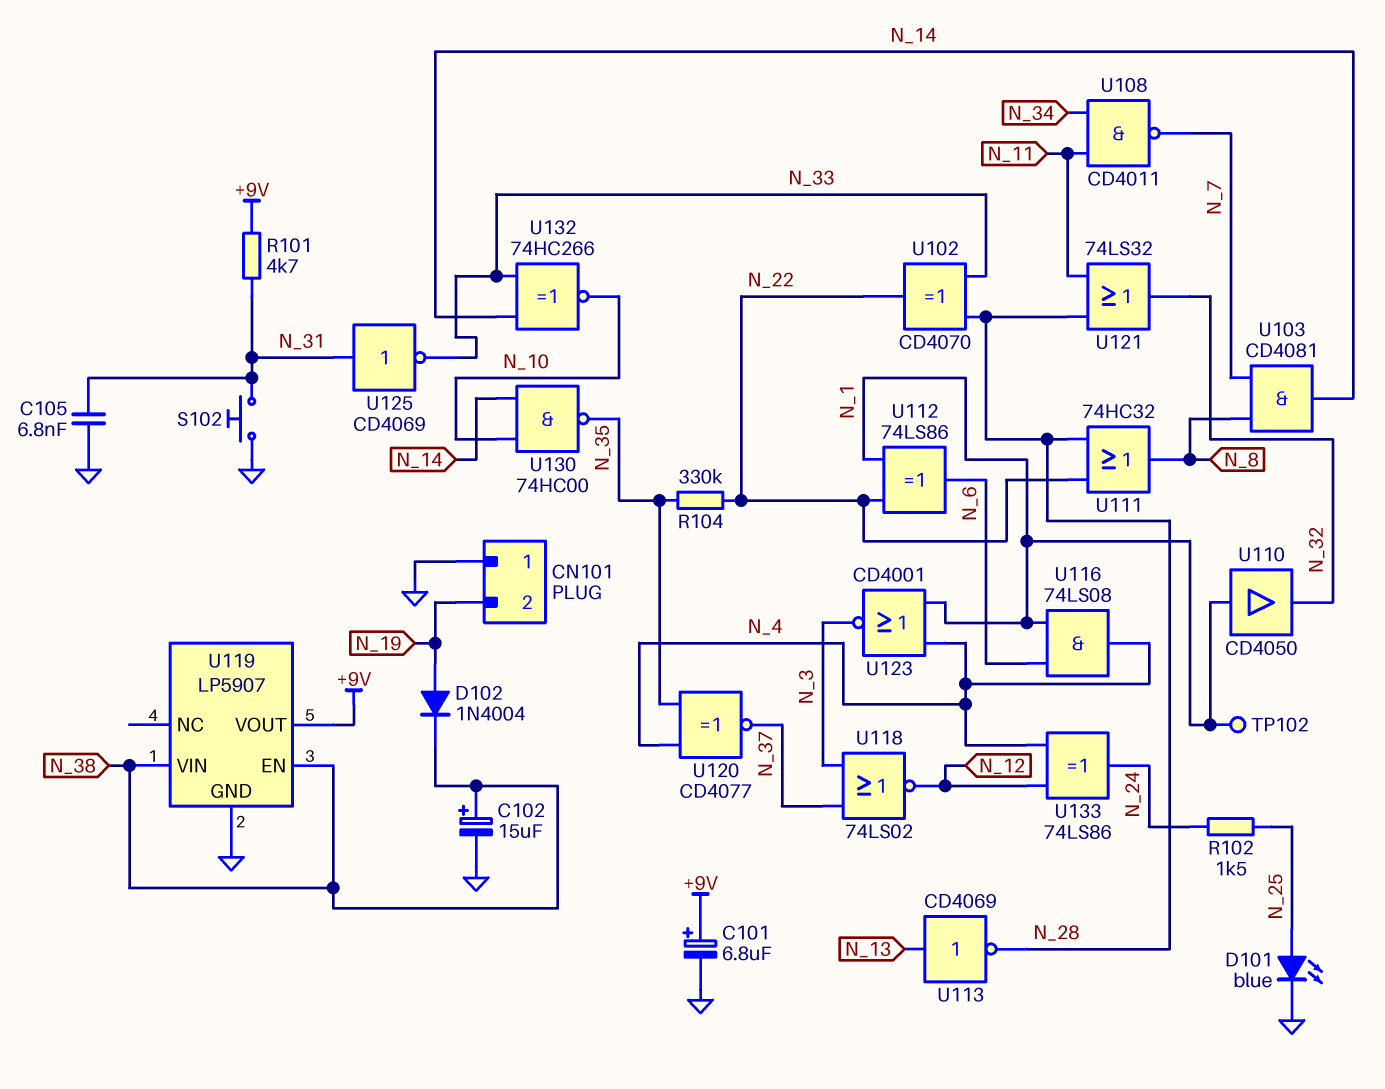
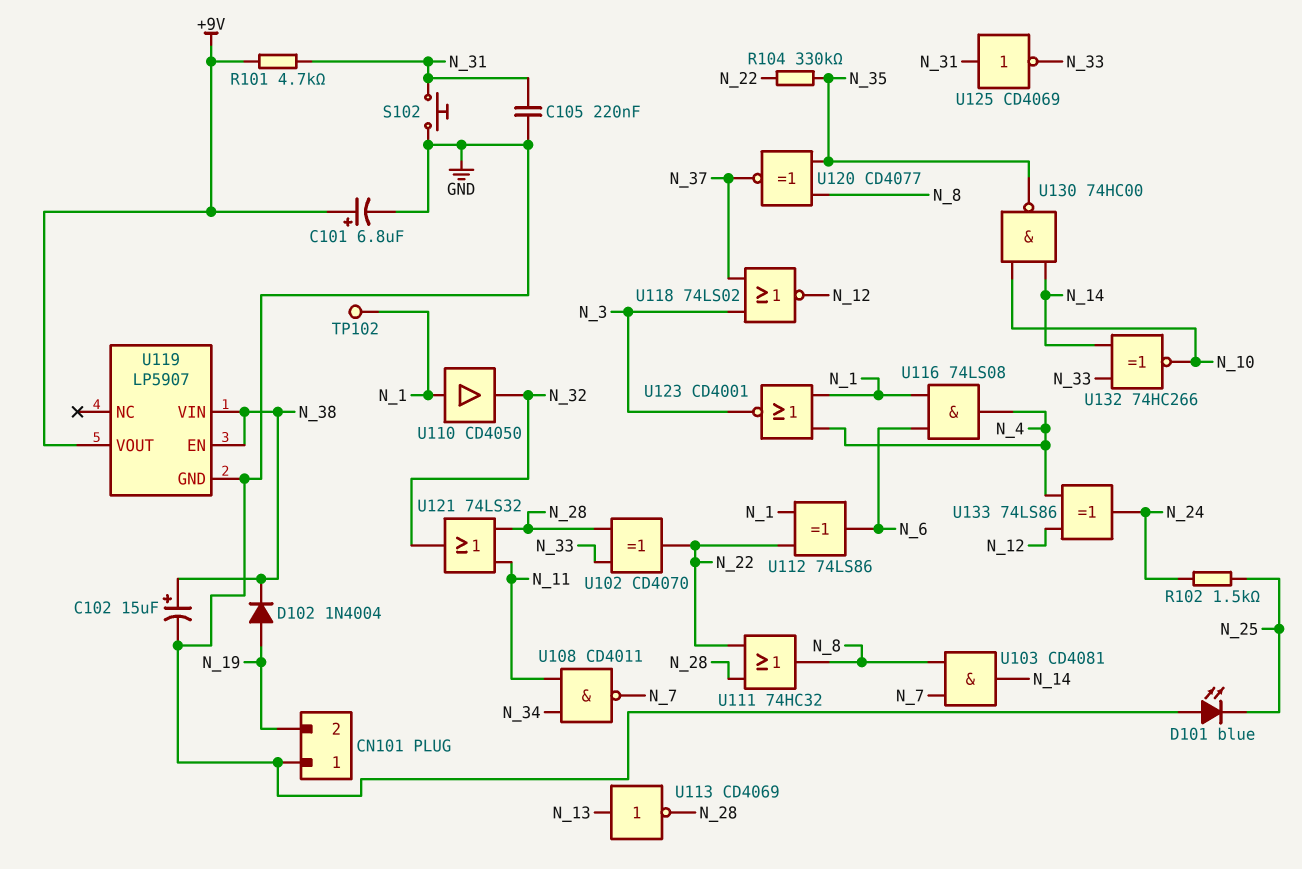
C105: 6.8nF (GND, N_31) -> 220nF (GND, N_31)
D101: LED blue (A N_25, K GND) -> LED blue (A GND, K N_25)
U120: XNOR CD4077 (in N_4, in N_35, out N_37) -> XNOR CD4077 (in N_8, in N_35, out N_37)

